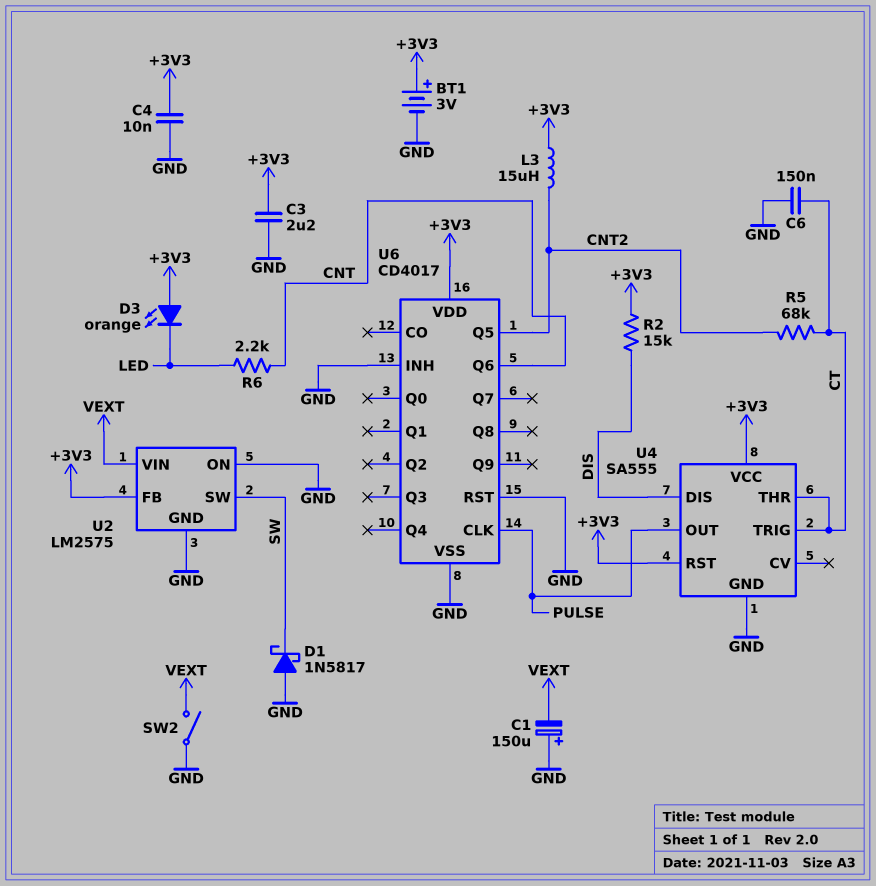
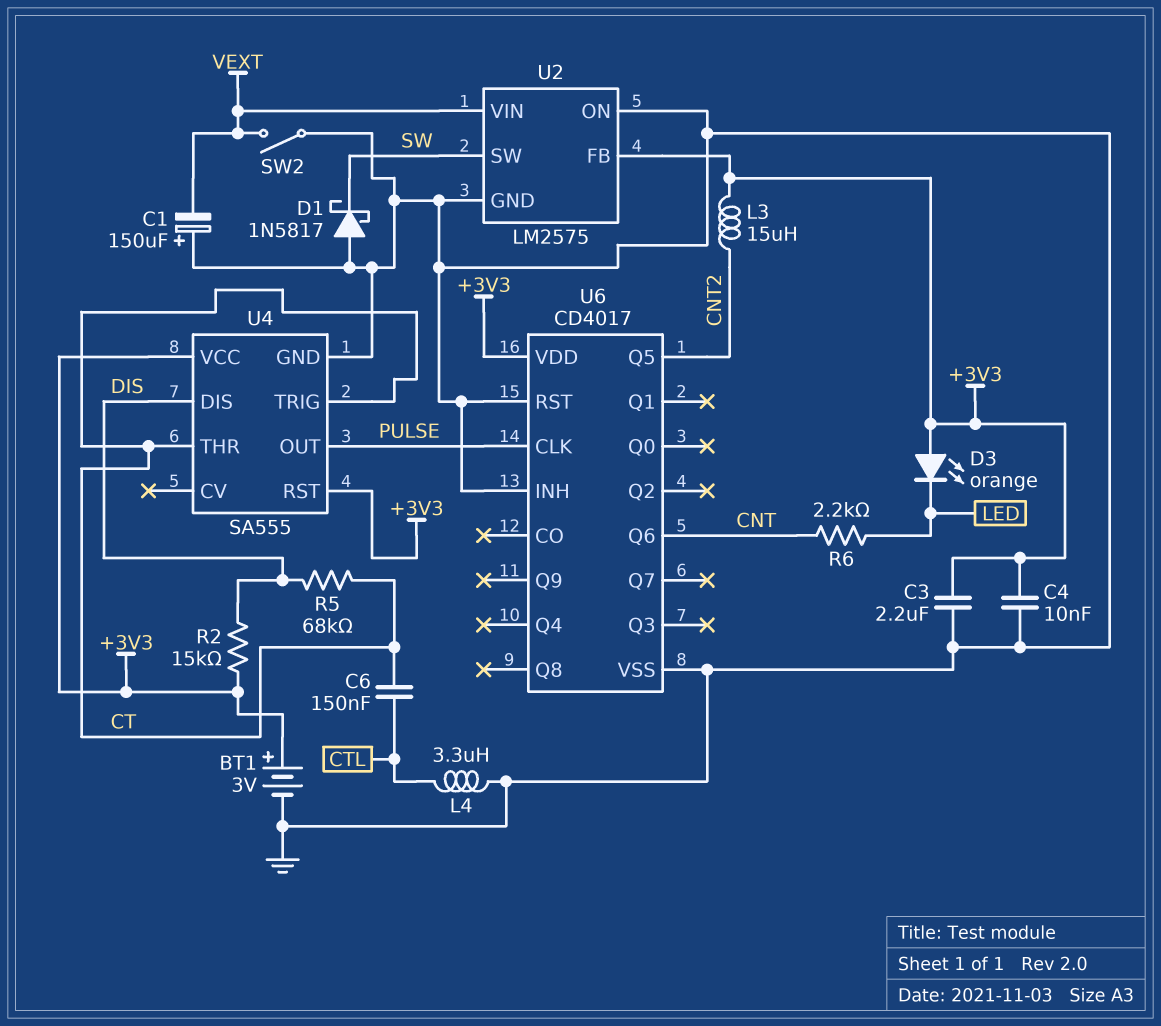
C6: 150nF (CT, GND) -> 150nF (CT, CTL)
L4: none -> 3.3uH (CTL, GND)
R5: 68k (CNT2, CT) -> 68k (CT, DIS)

